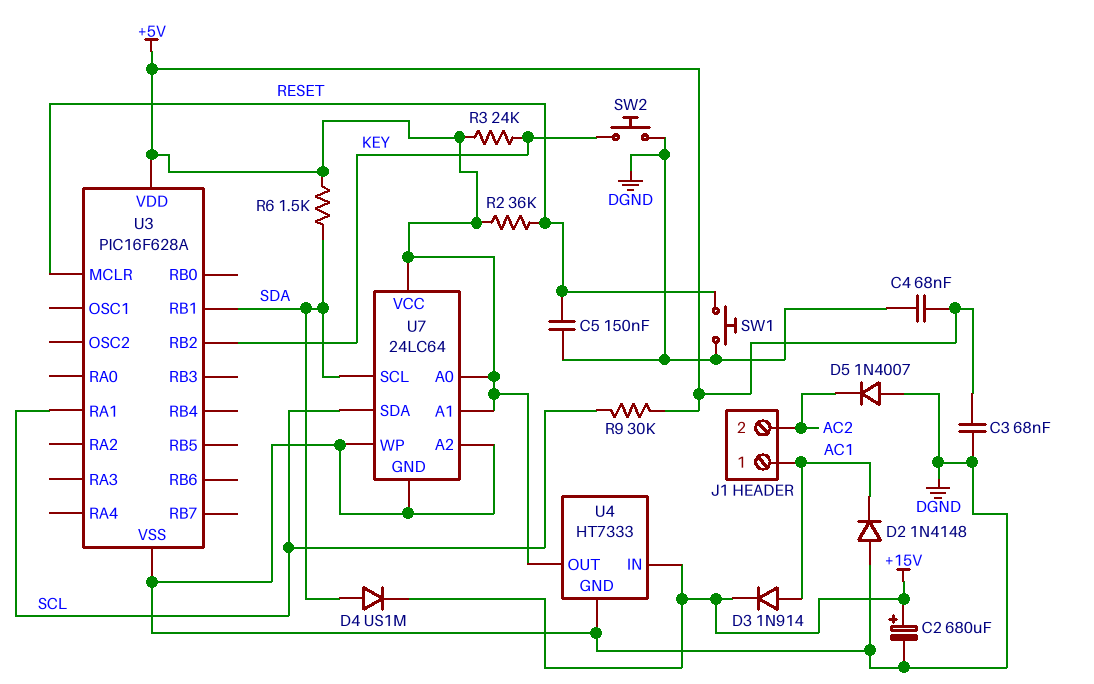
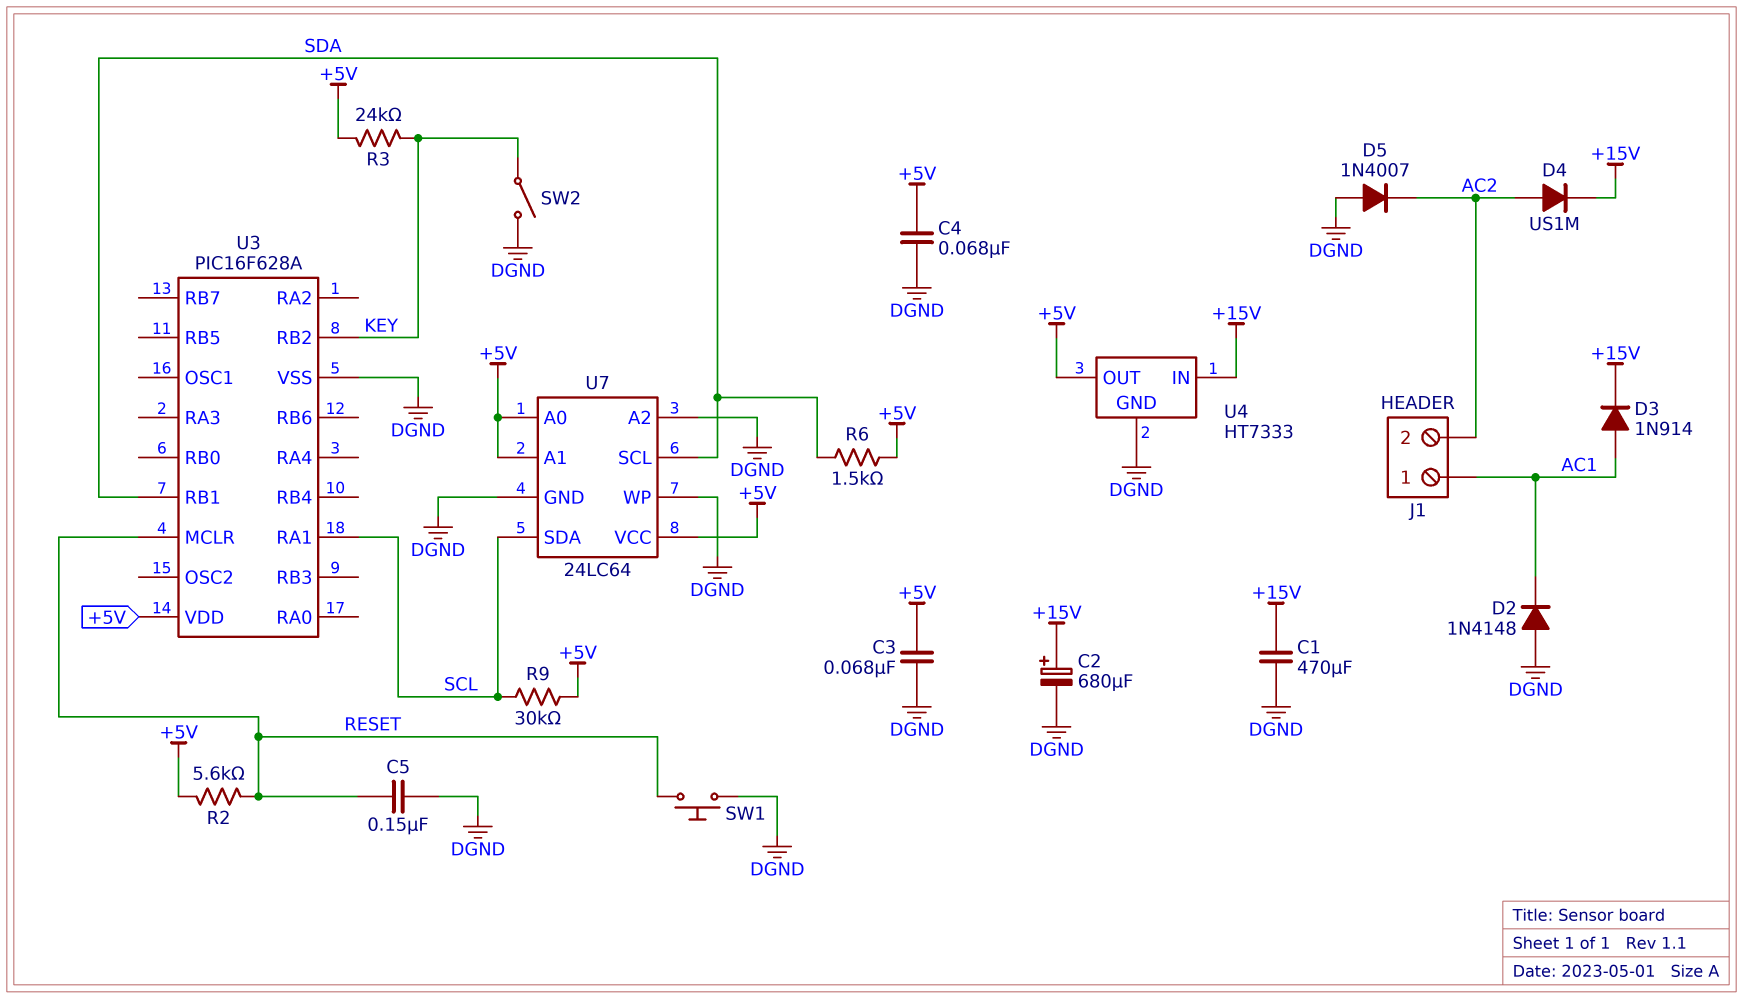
C1: none -> 470uF (+15V, DGND)
D4: diode US1M (A SDA, K +15V) -> diode US1M (A AC2, K +15V)
R2: 36k (+5V, RESET) -> 5.6k (+5V, RESET)
SW2: button (DGND, KEY) -> switch (DGND, KEY)

